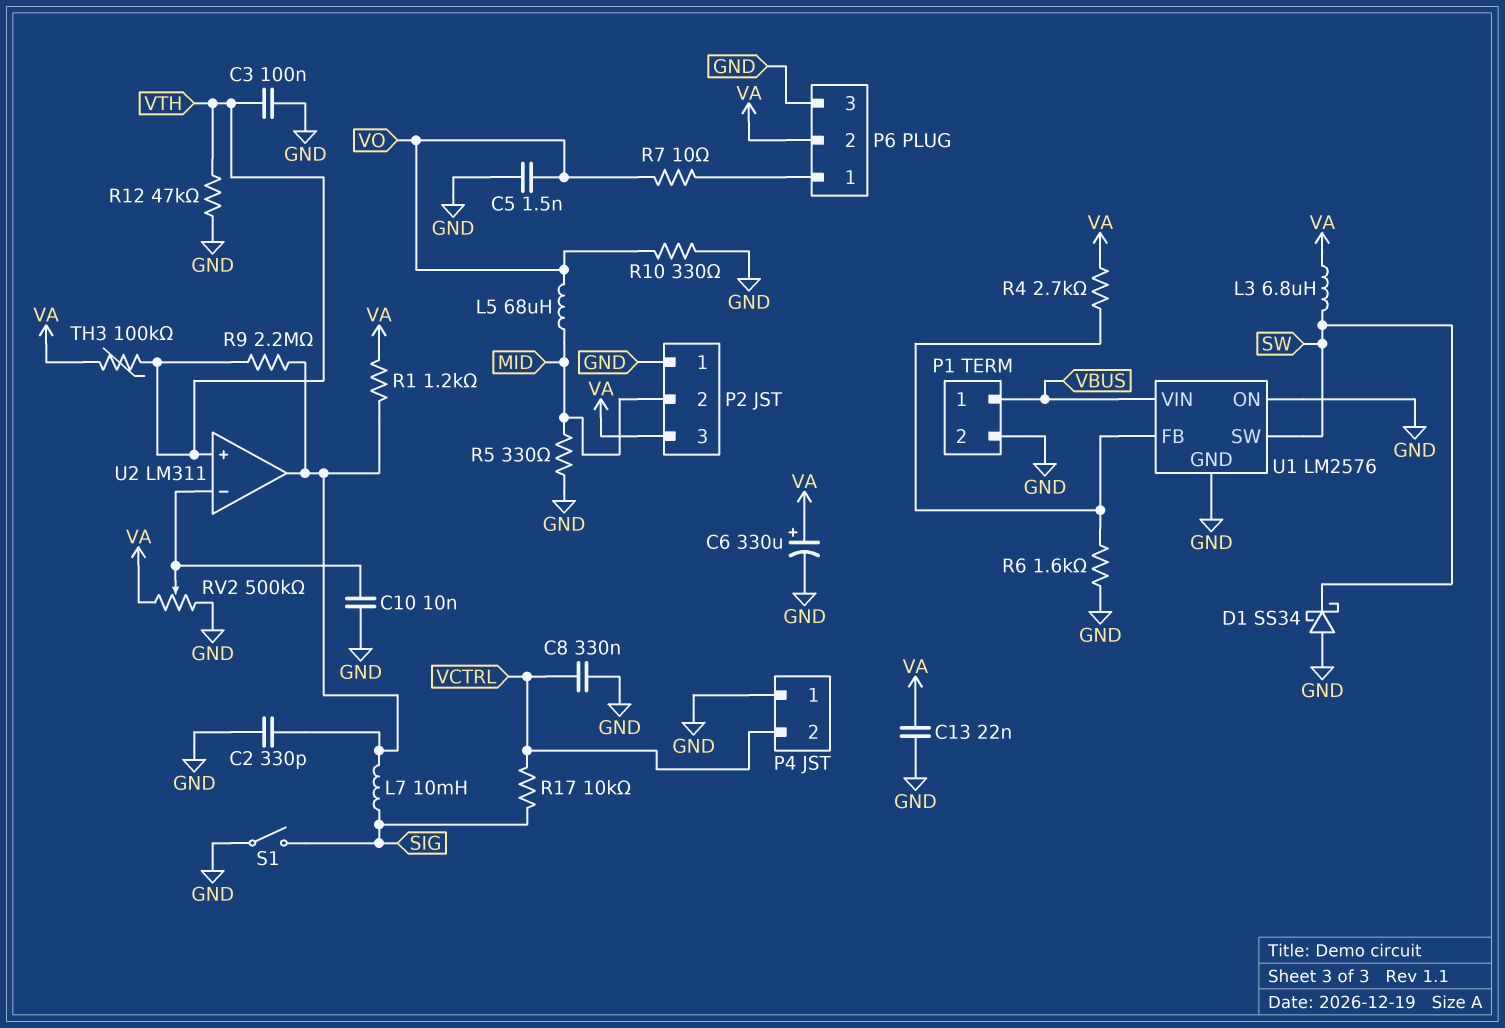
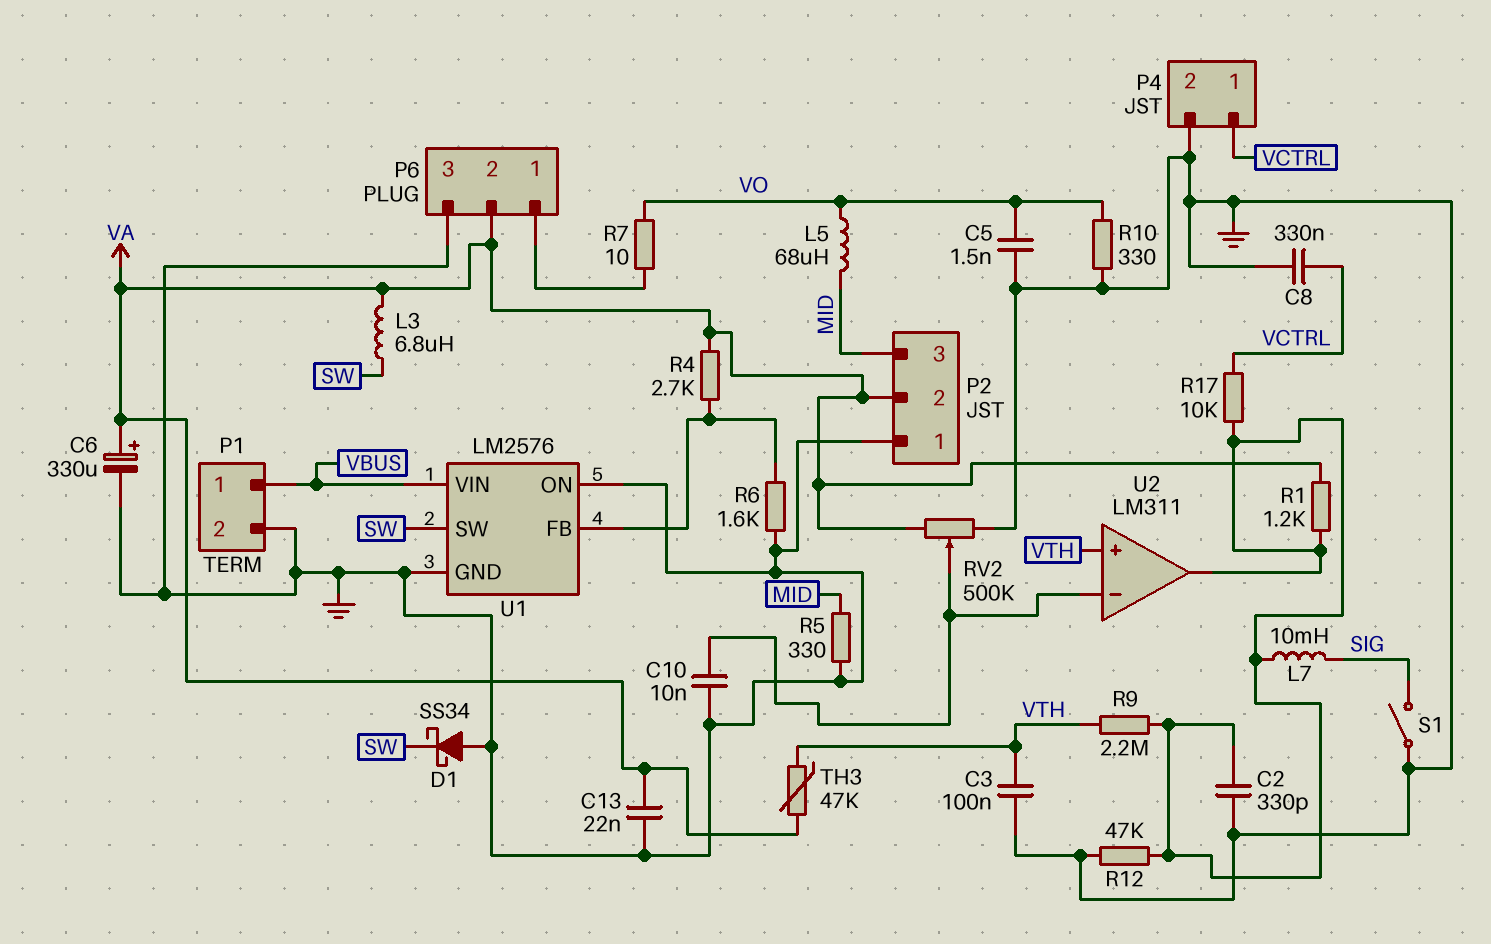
P2 pin 2: MID -> VA
P2 pin 3: VA -> MID
P4 pin 1: GND -> VCTRL
P4 pin 2: VCTRL -> GND
R12: 47k (GND, VTH) -> 47k (GND, U2/out)
R17: 10k (SIG, VCTRL) -> 10k (U2/out, VCTRL)
TH3: 100k (VA, VTH) -> 47k (VA, VTH)

